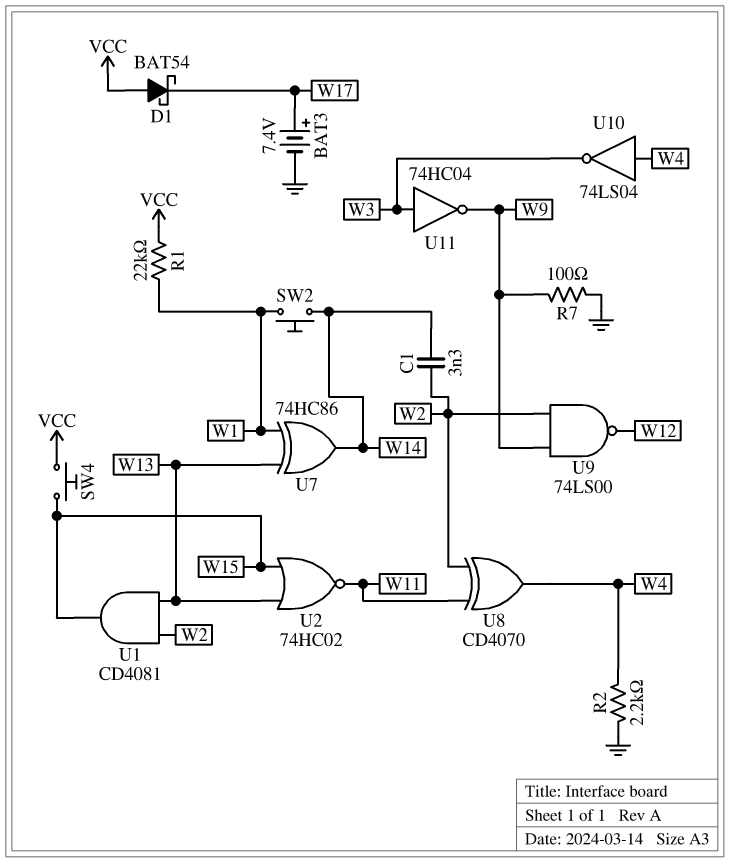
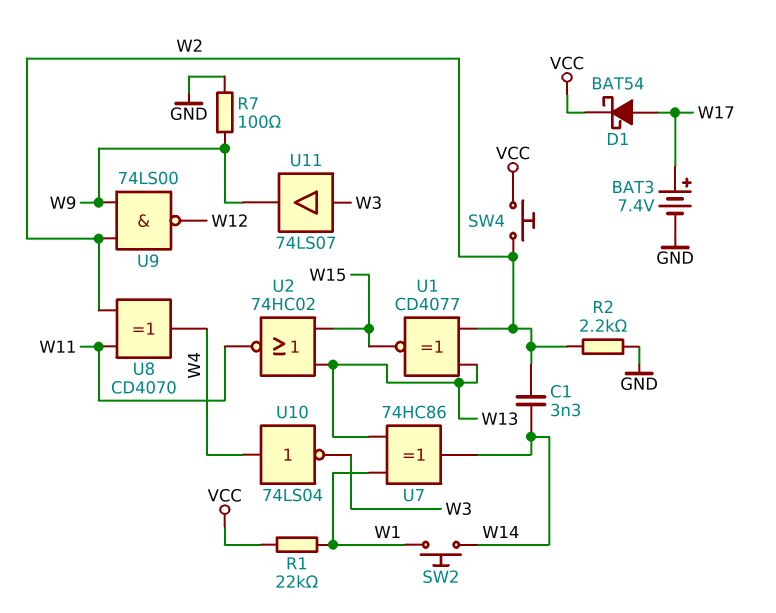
D1: schottky BAT54 (A VCC, K W17) -> schottky BAT54 (A W17, K VCC)
R2: 2.2k (GND, W4) -> 2.2k (GND, W2)
SW4: button (VCC, W15) -> button (VCC, W2)
U1: AND CD4081 (in W2, in W13, out W15) -> XNOR CD4077 (in W2, in W13, out W15)
U11: NOT 74HC04 (in W3, out W9) -> buffer 74LS07 (in W3, out W9)

